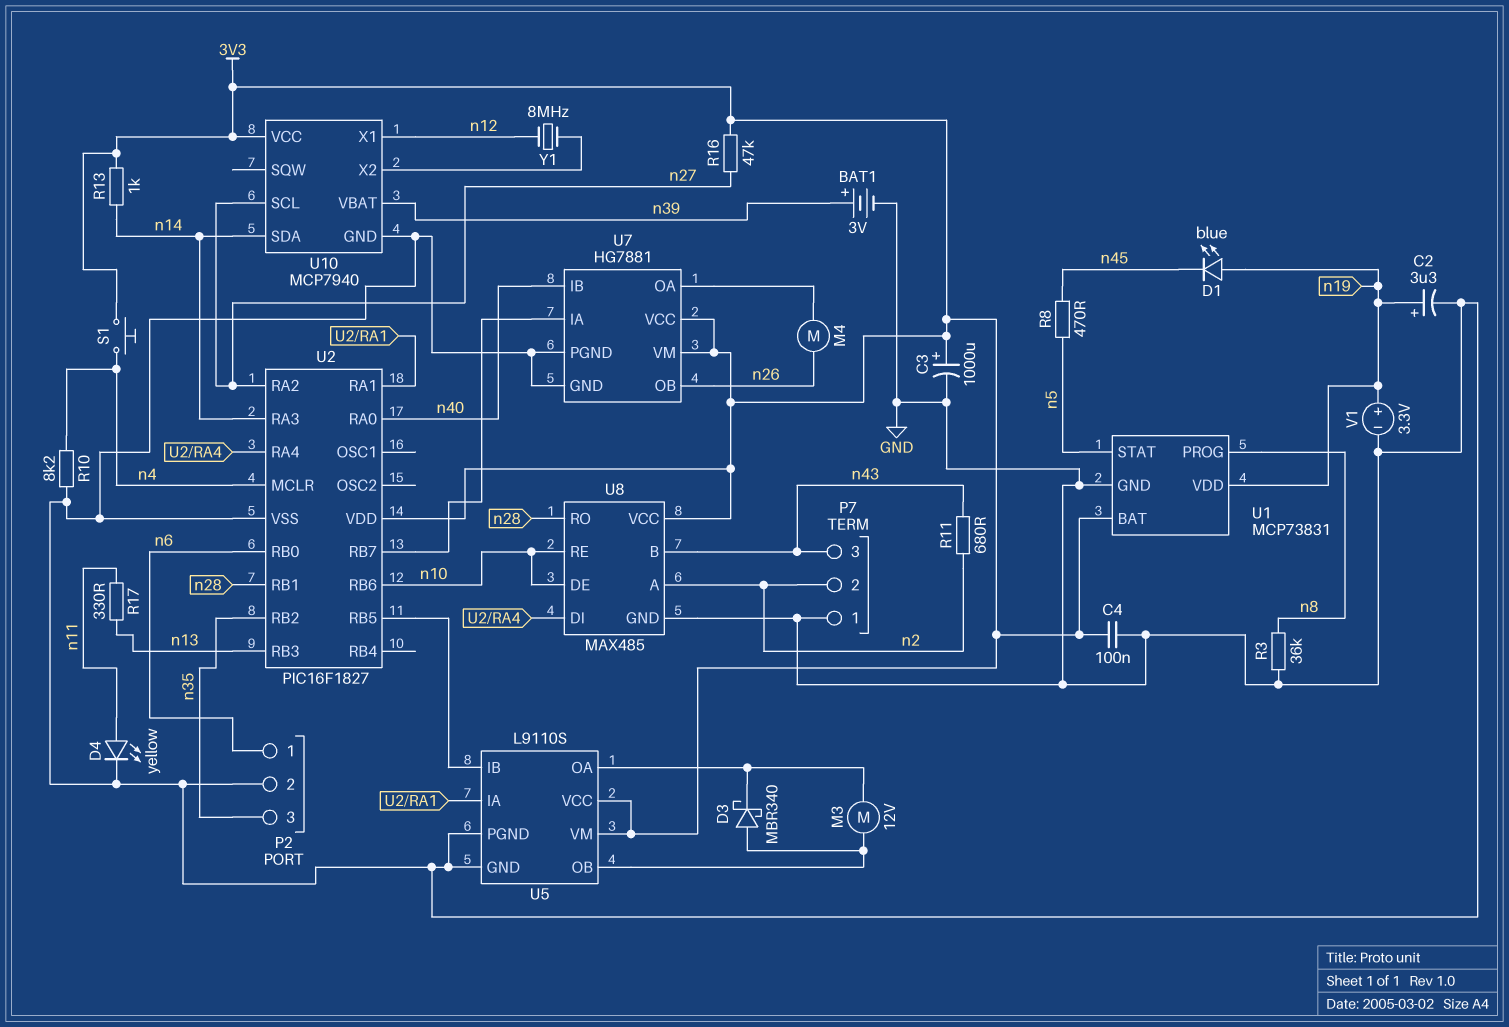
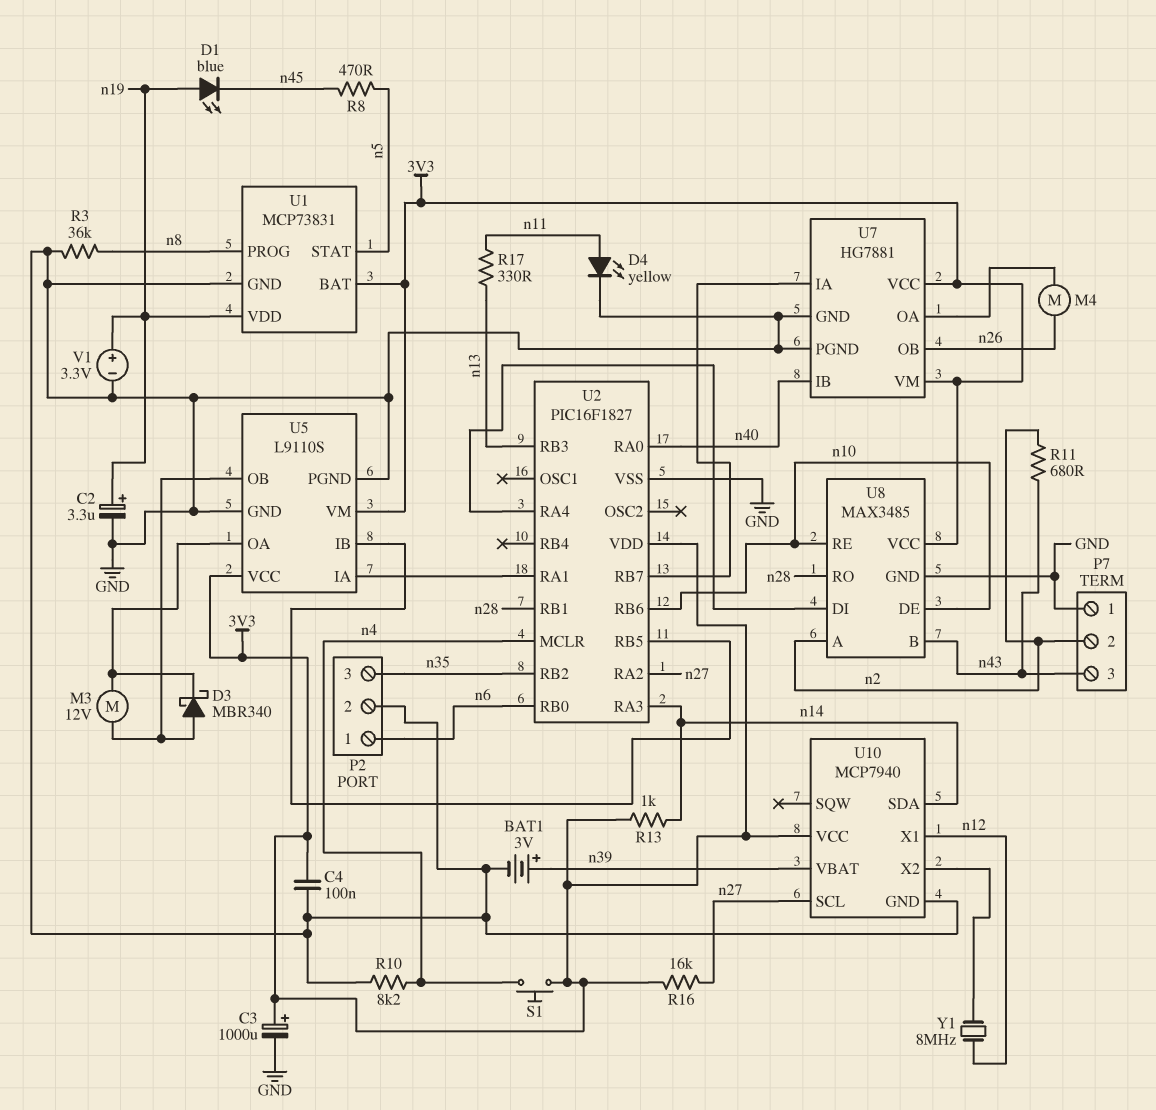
R16: 47k (3V3, n27) -> 16k (3V3, n27)
U8: MAX485 -> MAX3485

